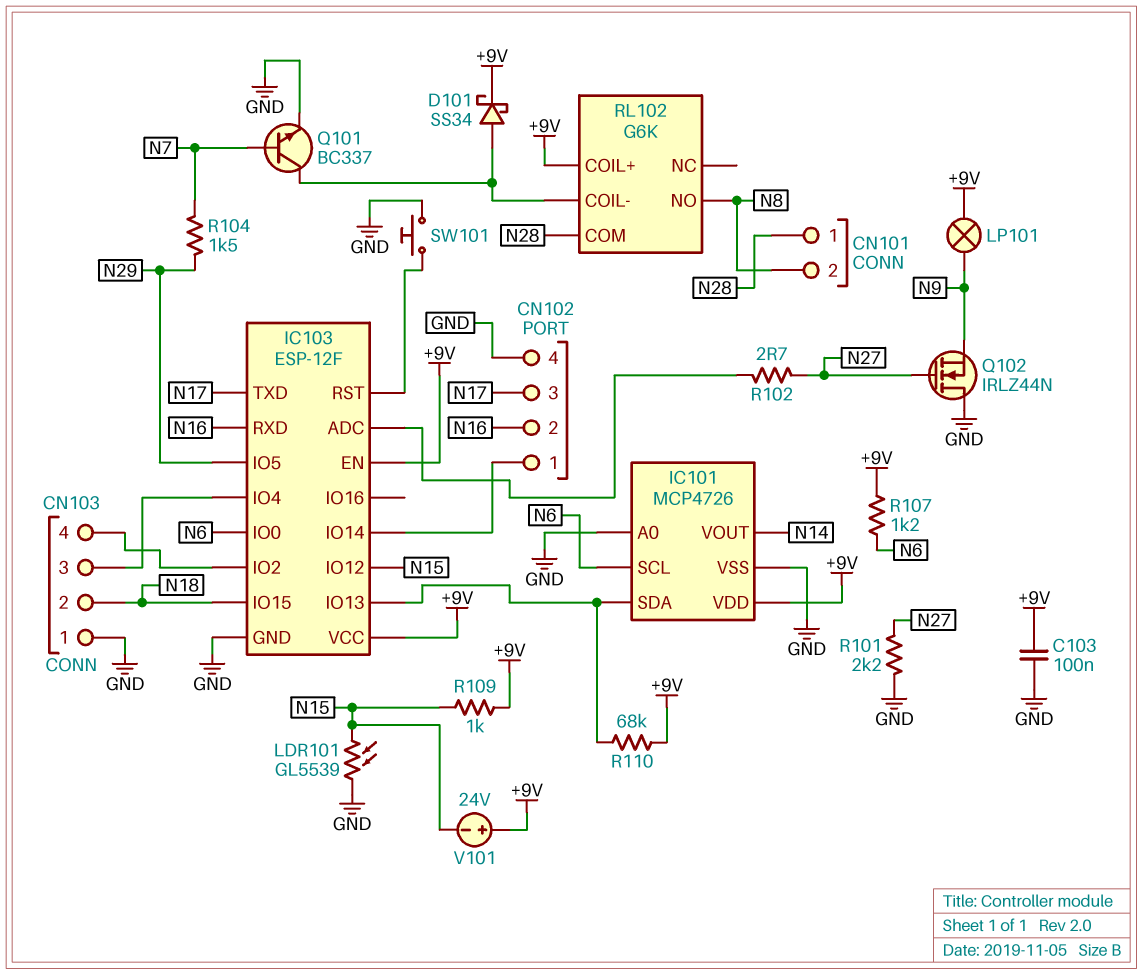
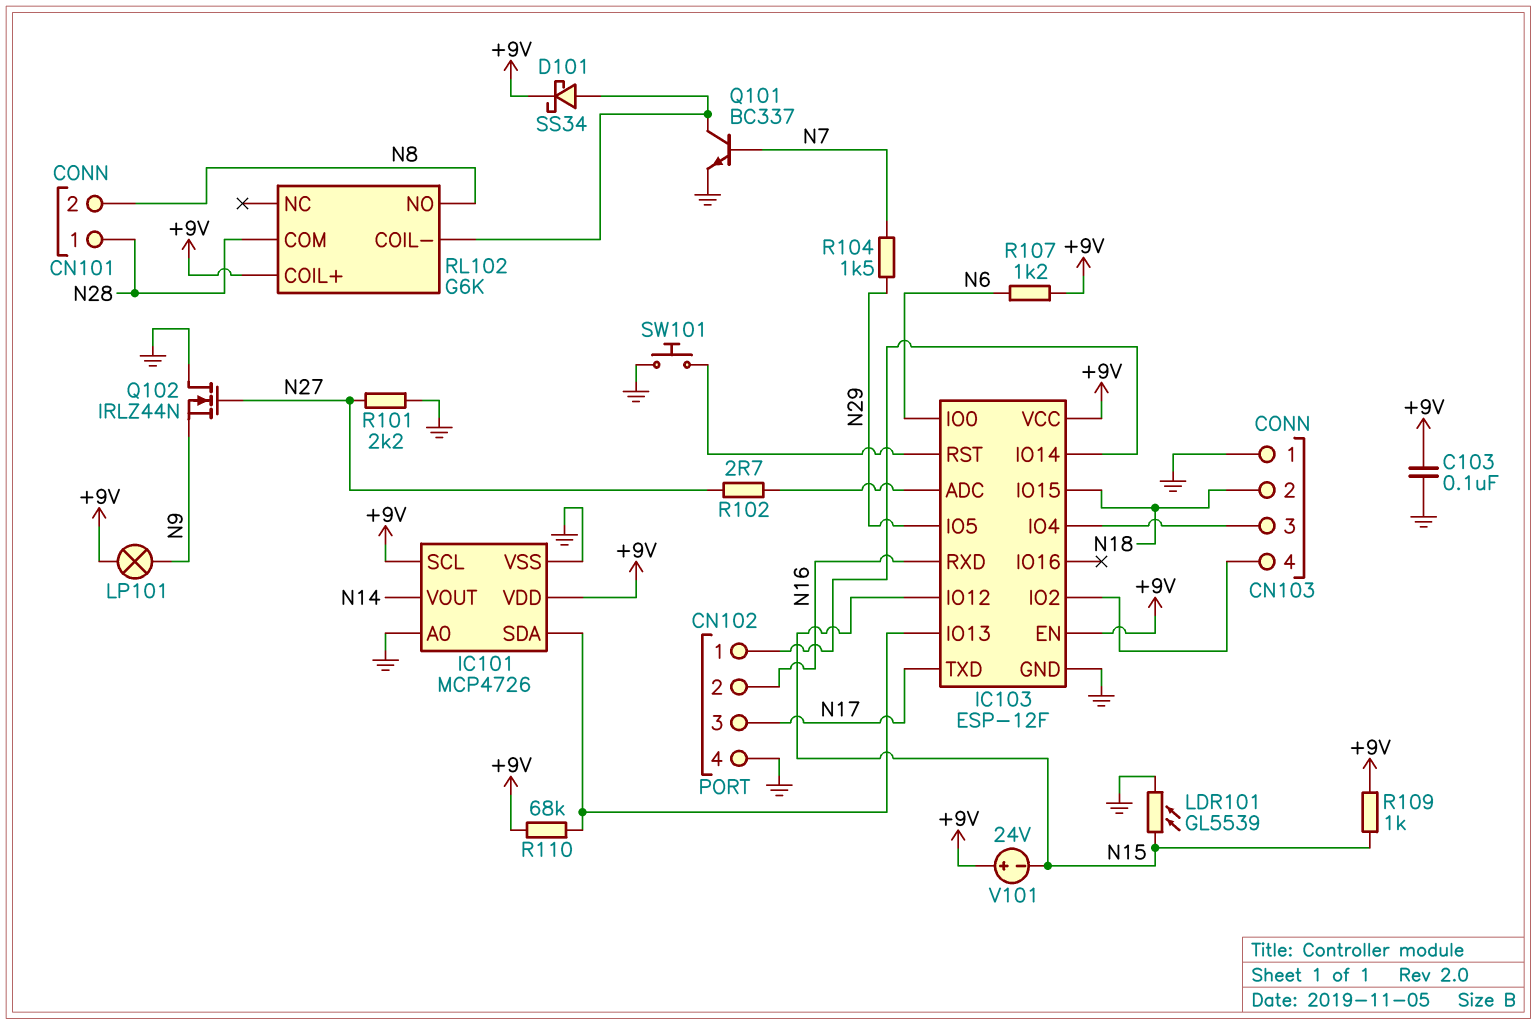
IC101 pin SCL: N6 -> +9V

